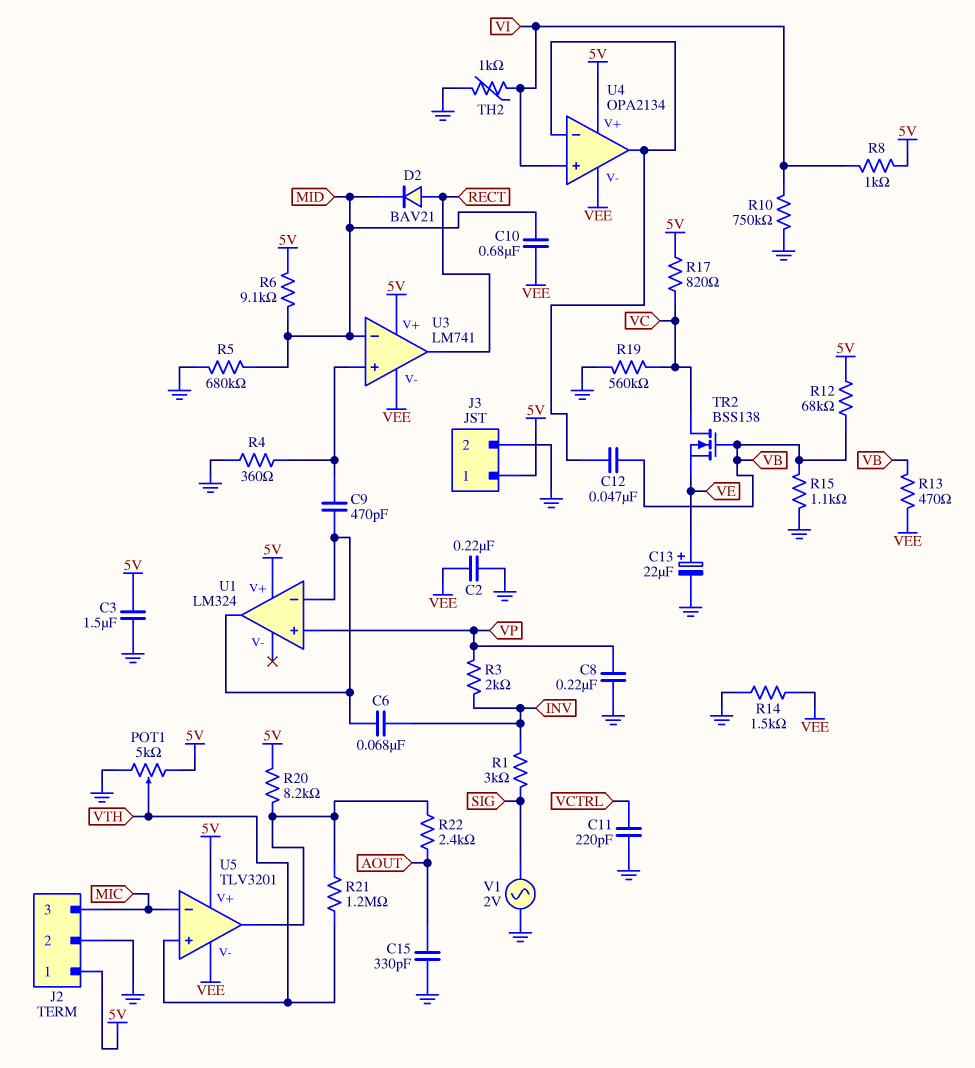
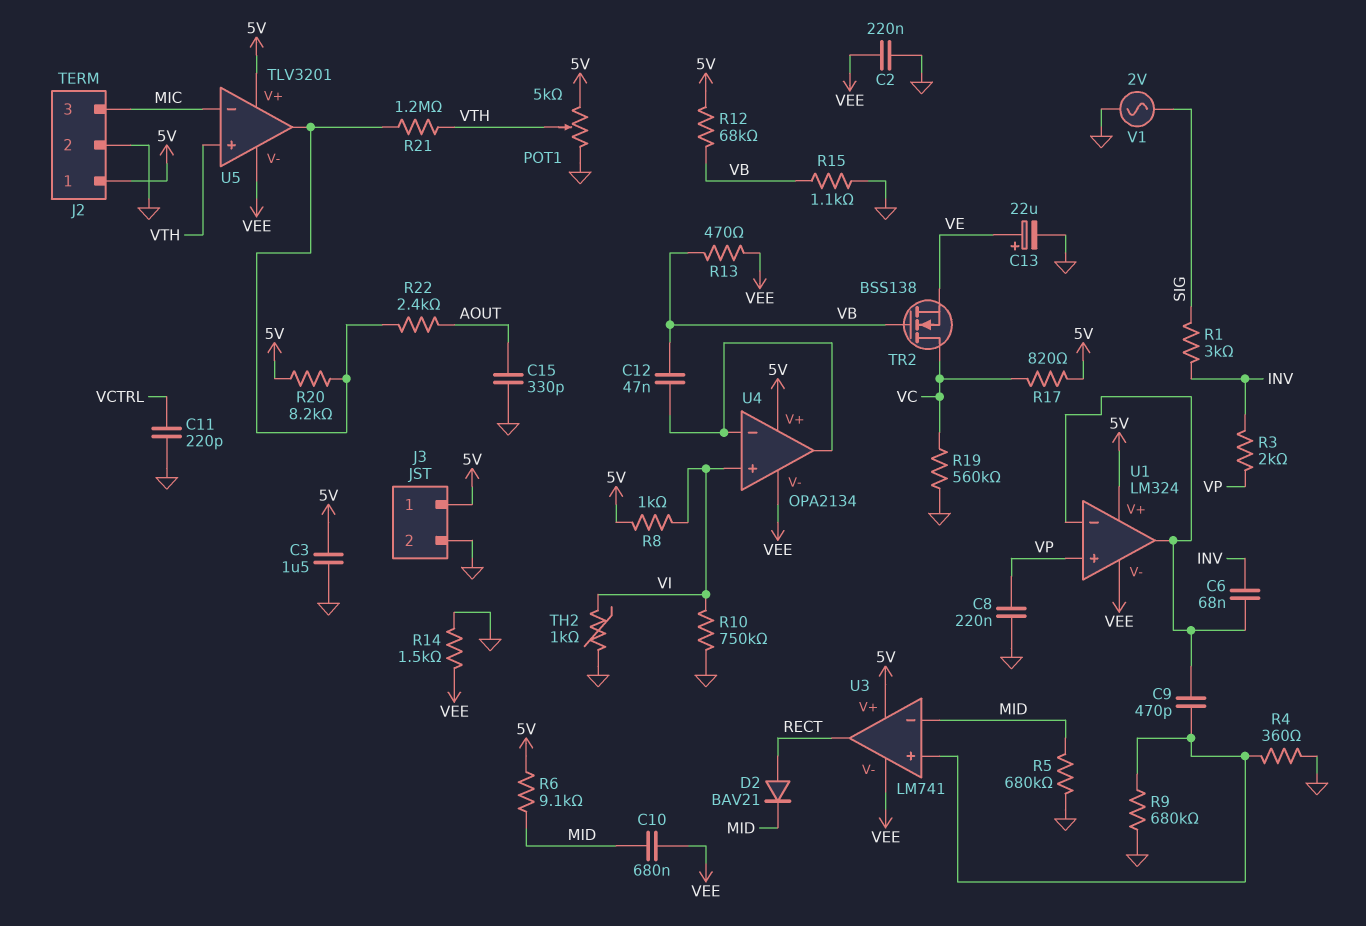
R9: none -> 680k (GND, U3/in+)
U1 pin V-: none -> VEE

